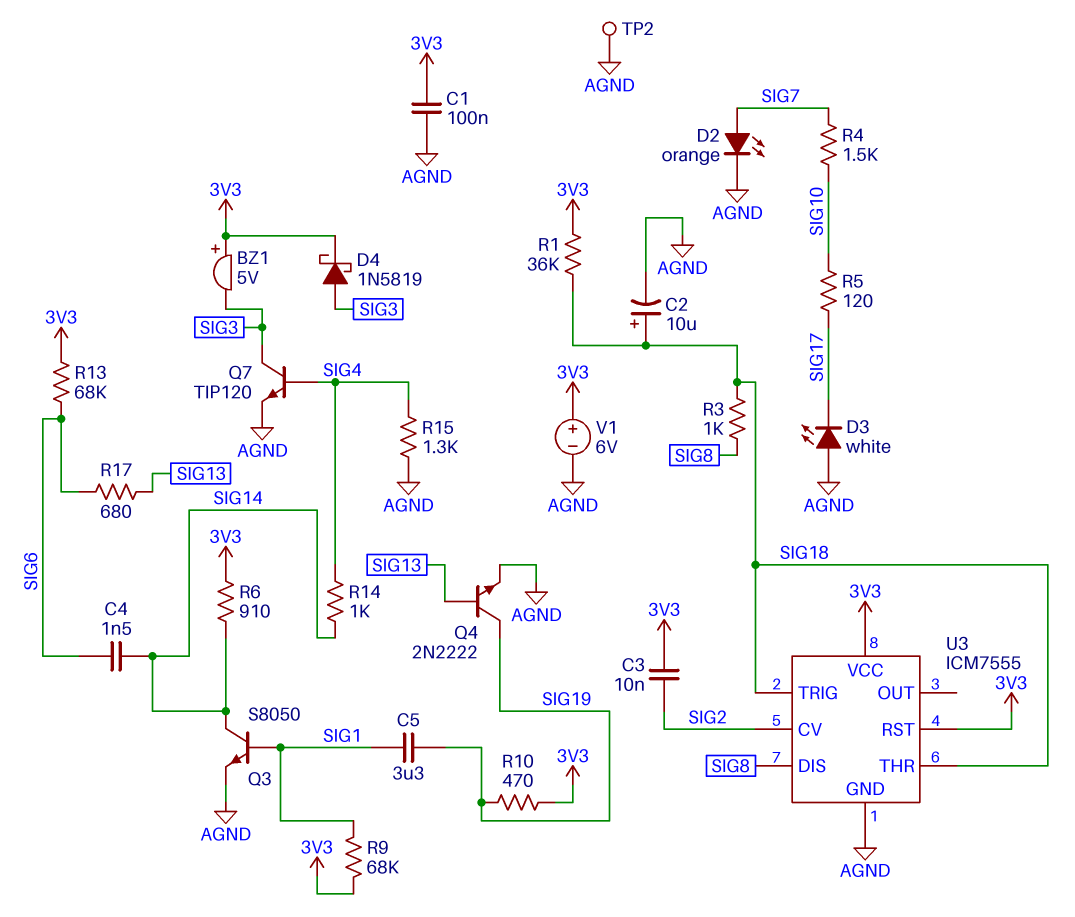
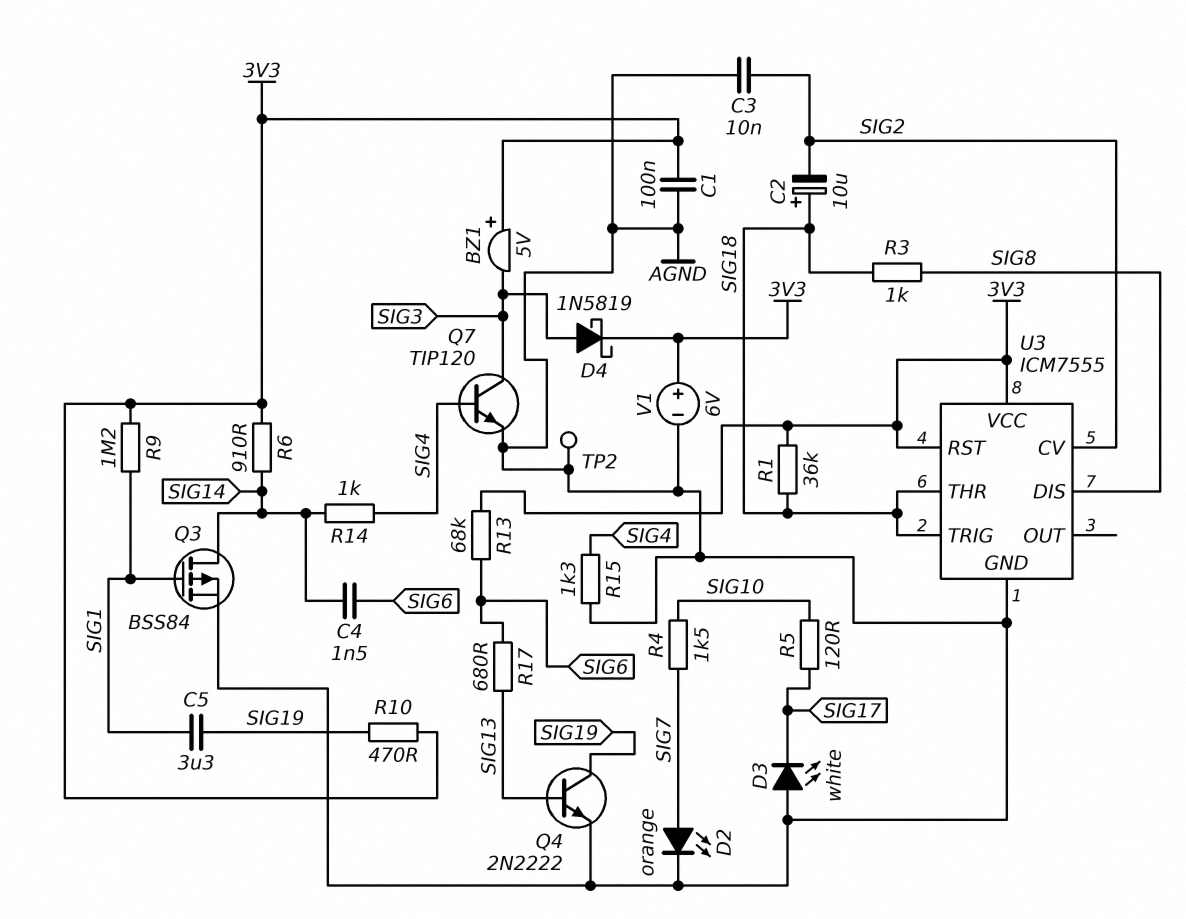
C2: 10uF (plus SIG18, minus AGND) -> 10uF (plus SIG18, minus SIG2)
C3: 10nF (3V3, SIG2) -> 10nF (AGND, SIG2)
Q3: NPN S8050 (B SIG1, C SIG14, E AGND) -> PMOS BSS84 (G SIG1, D SIG14, S AGND)
R9: 68k (3V3, SIG1) -> 1.2M (3V3, SIG1)

